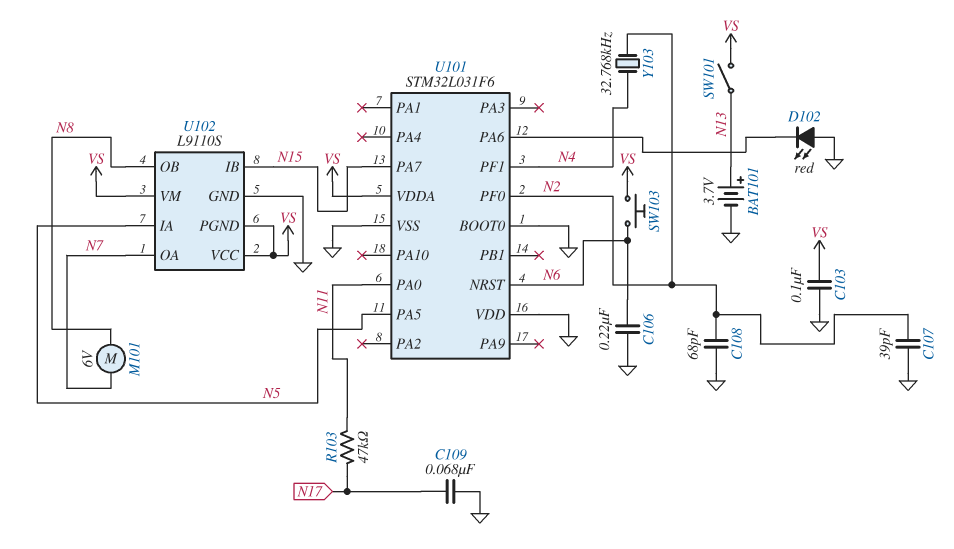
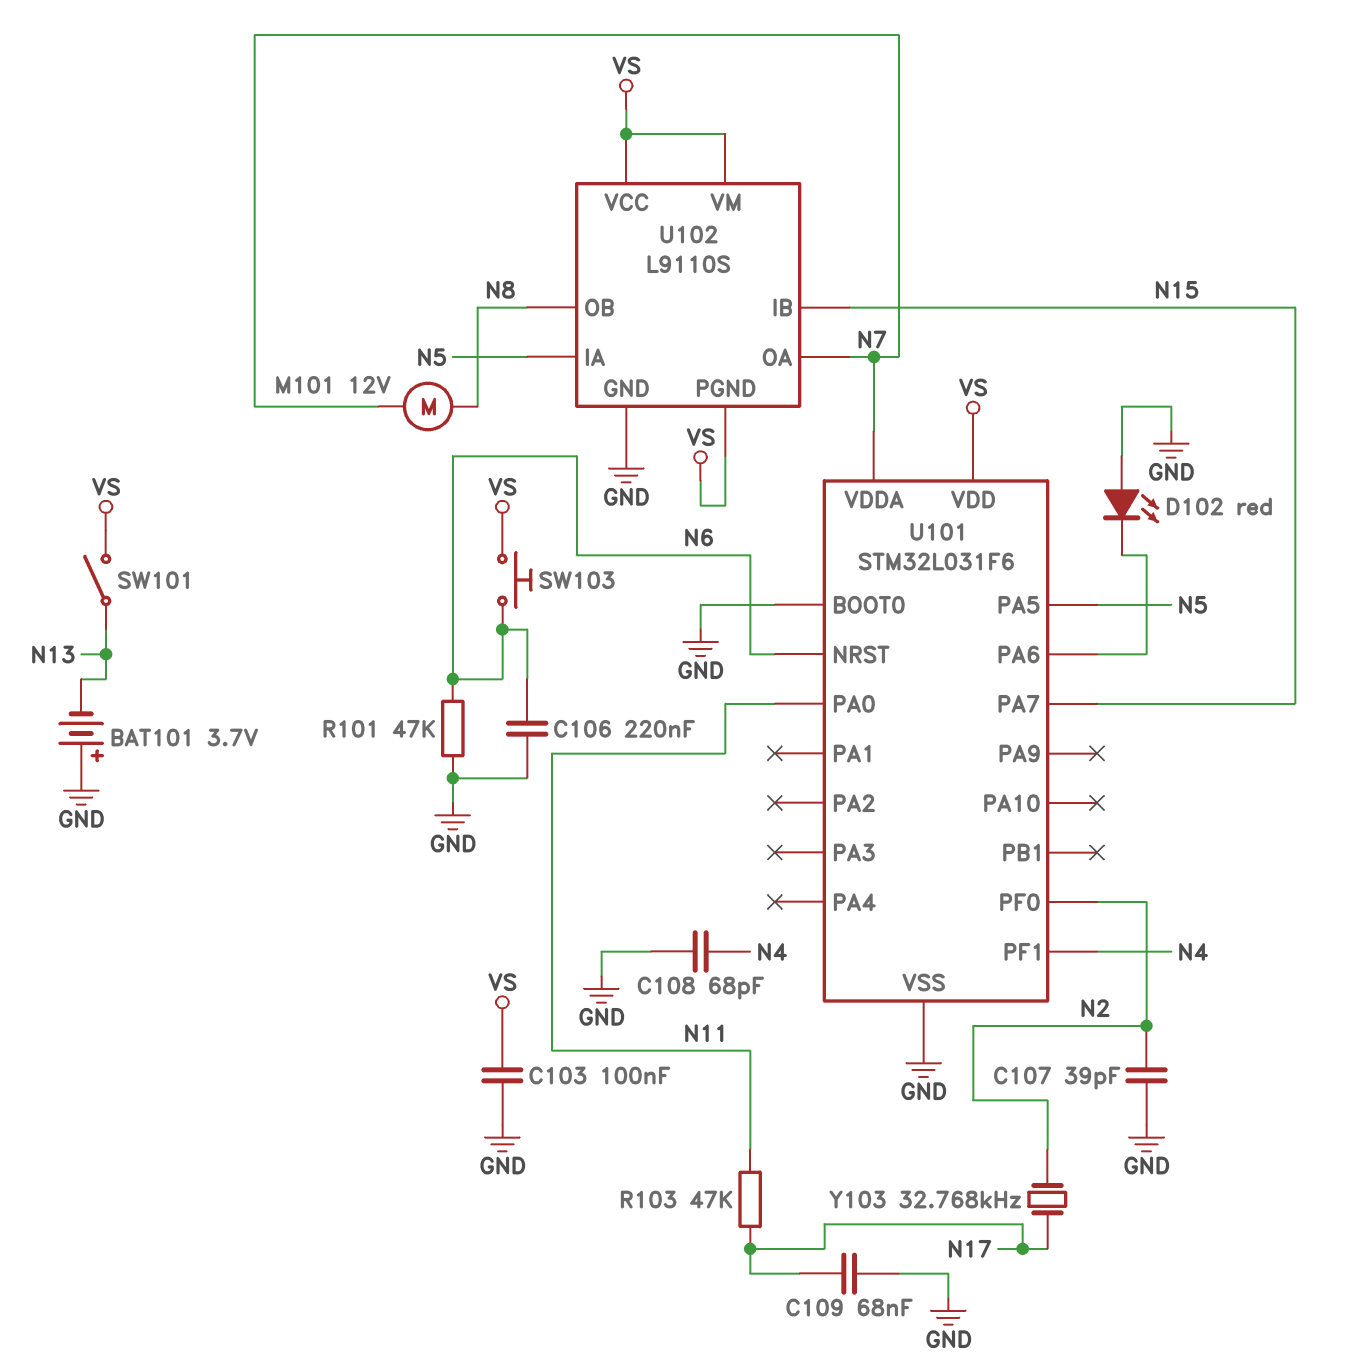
BAT101: 3.7V (plus N13, minus GND) -> 3.7V (plus GND, minus N13)
C108: 68pF (GND, N2) -> 68pF (GND, N4)
M101: motor 6V (N7, N8) -> motor 12V (N7, N8)
R101: none -> 47k (GND, N6)
U101 pin VDD: GND -> VS
U101 pin VDDA: VS -> N7
Y103: 32.768kHz (N2, N4) -> 32.768kHz (N2, N17)

